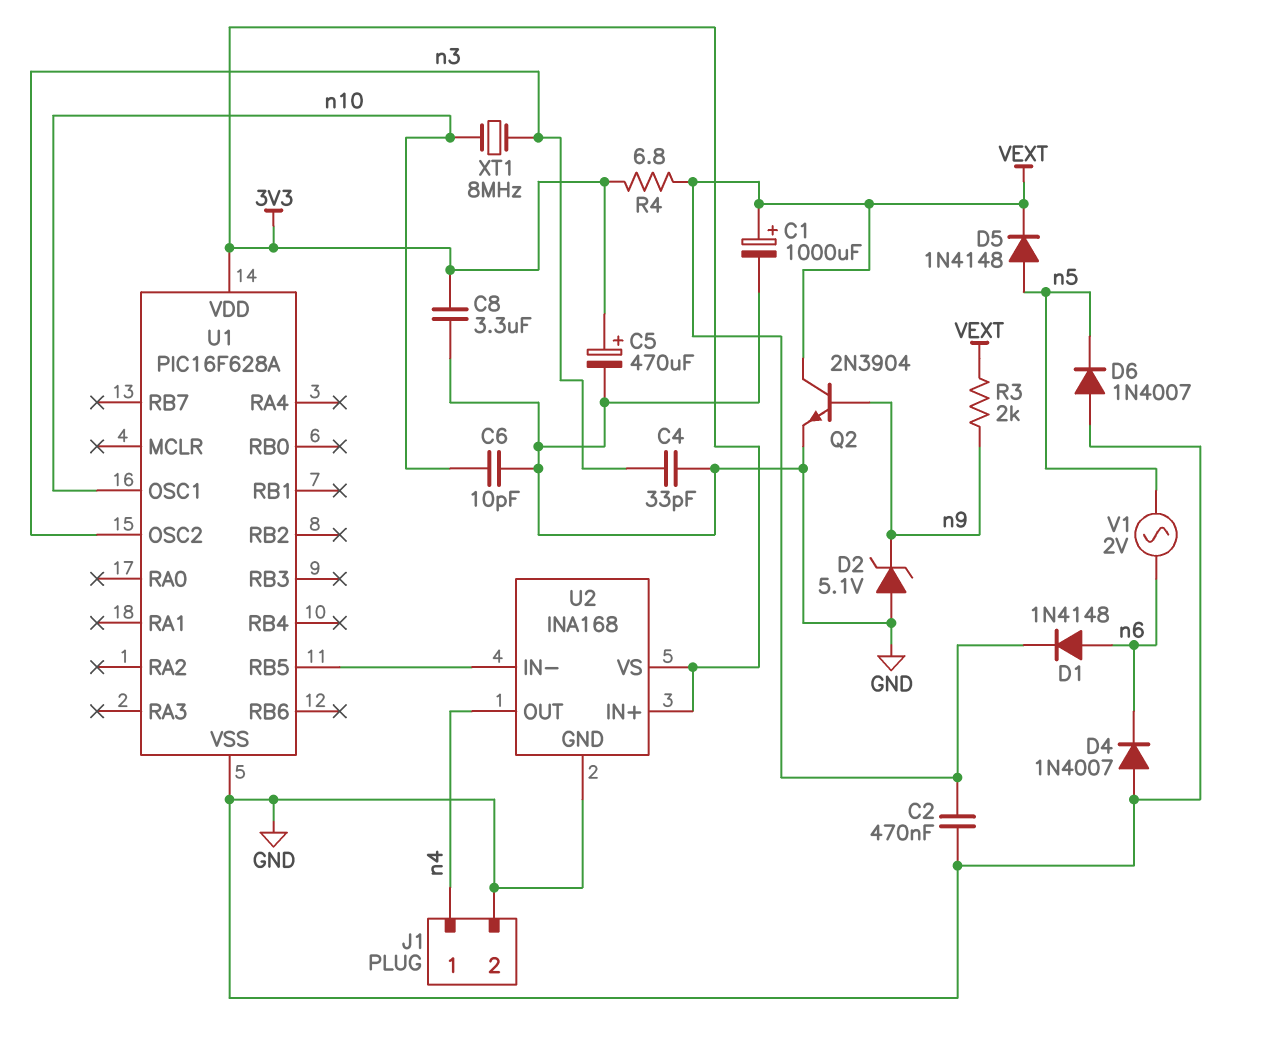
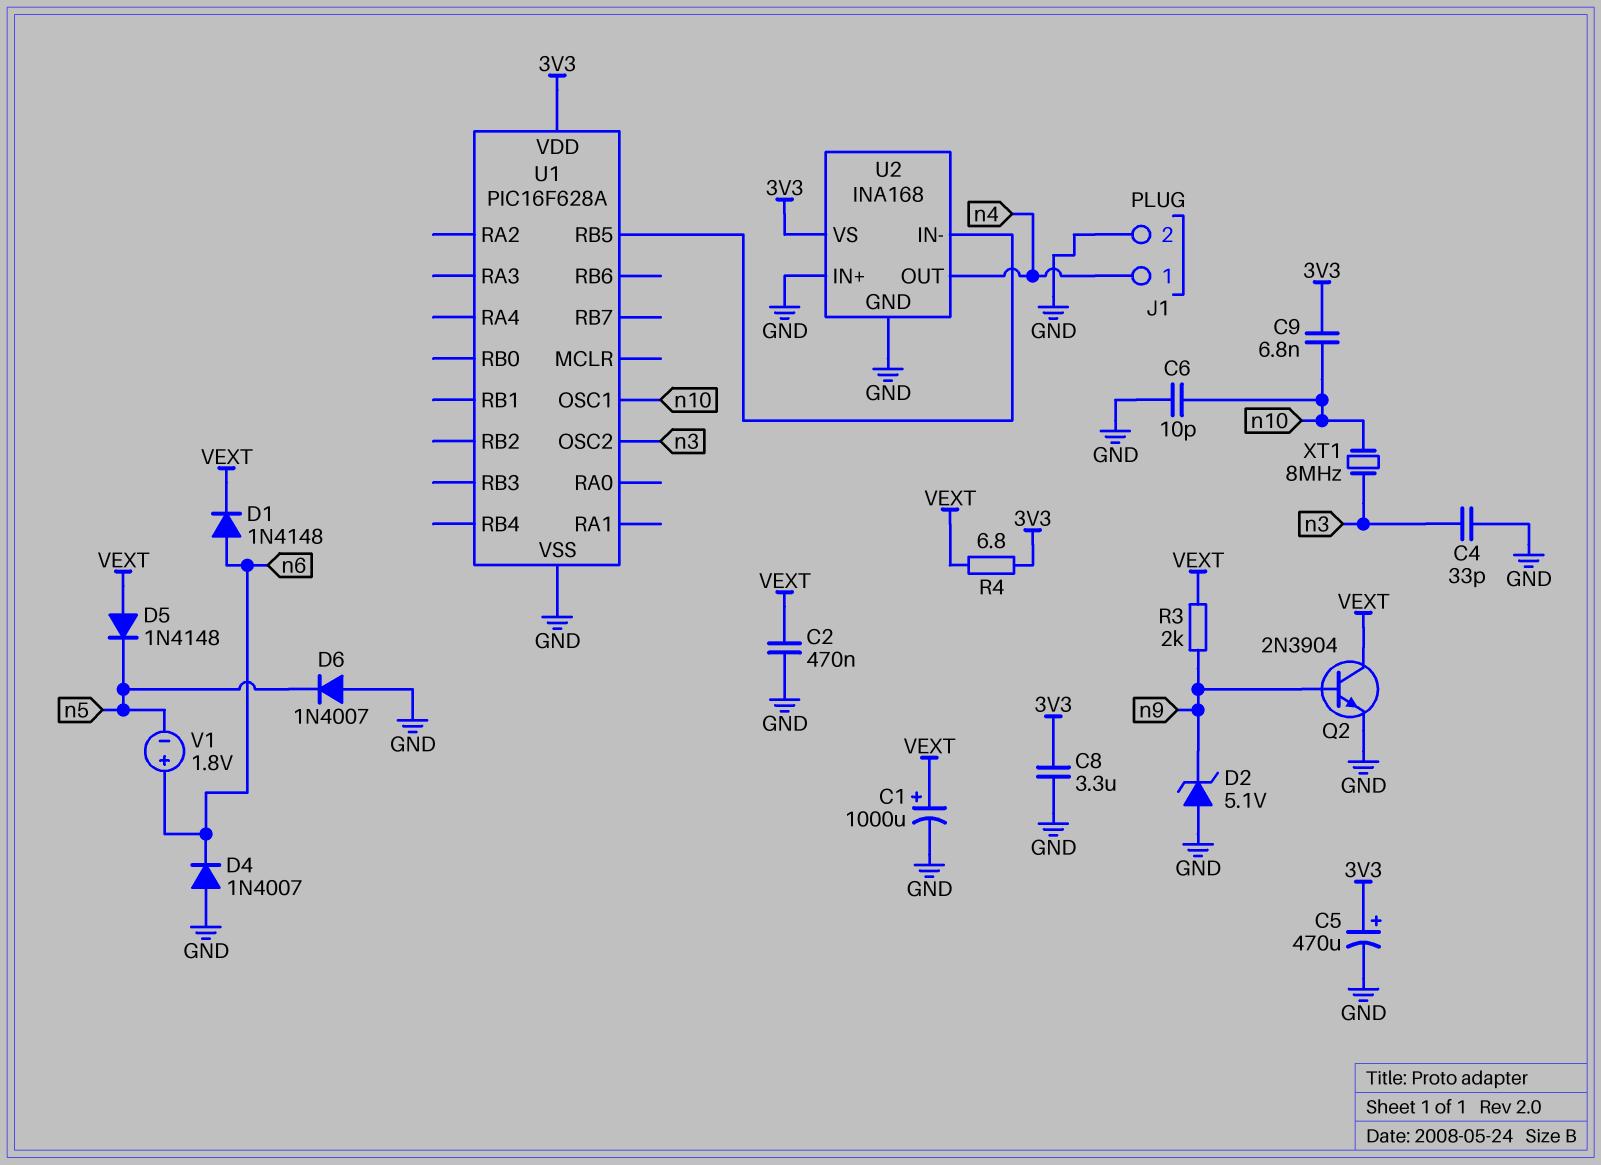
C9: none -> 6.8nF (3V3, n10)
D5: diode 1N4148 (A n5, K VEXT) -> diode 1N4148 (A VEXT, K n5)
U2 pin IN+: 3V3 -> GND
V1: AC 2V (n5, n6) -> 1.8V (plus n6, minus n5)

